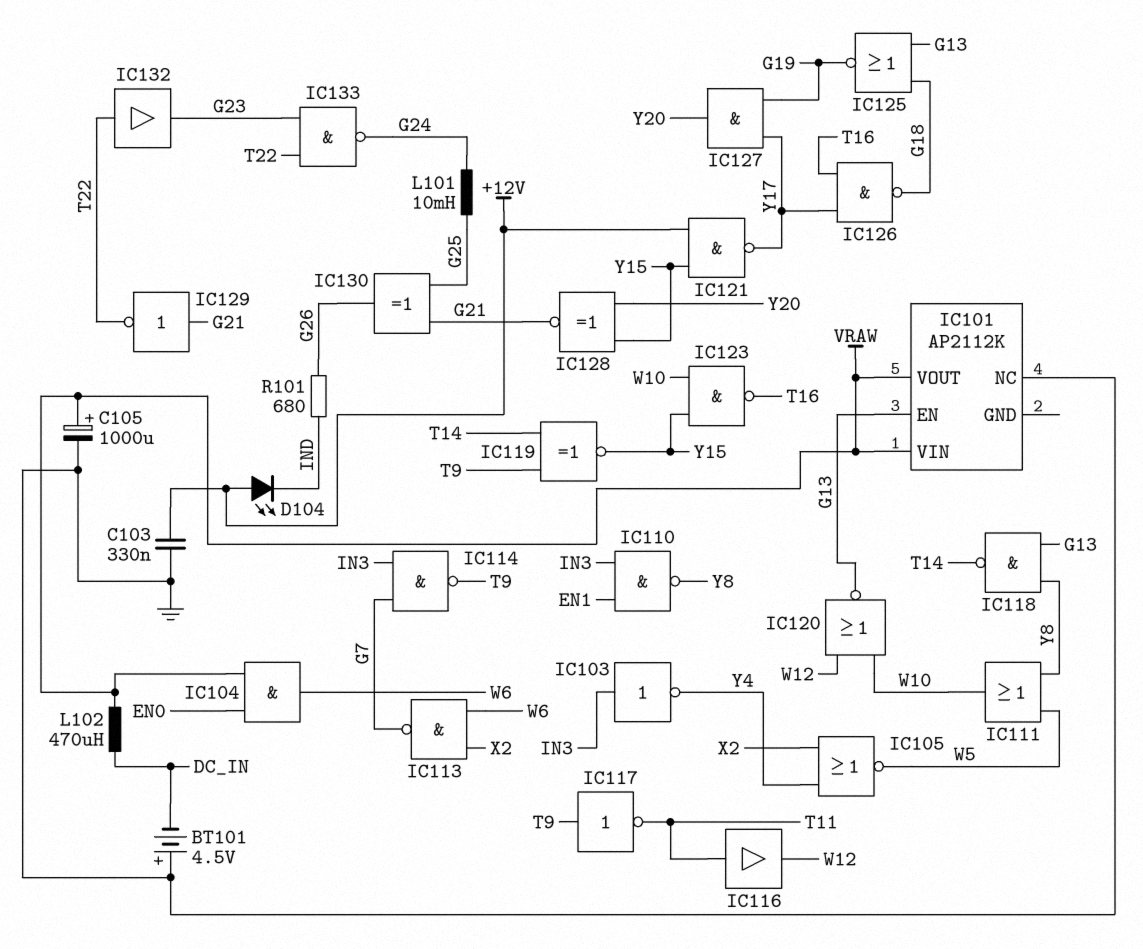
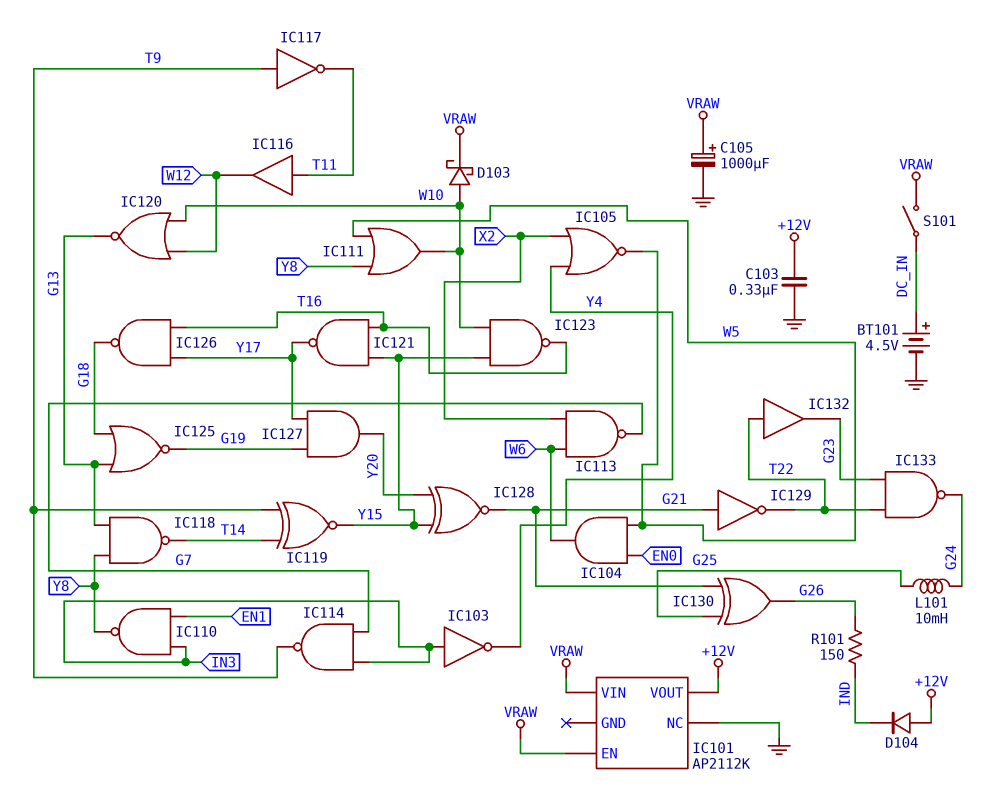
BT101: 4.5V (plus GND, minus DC_IN) -> 4.5V (plus DC_IN, minus GND)
D103: none -> schottky (A W10, K VRAW)
D104: LED (A +12V, K IND) -> diode (A +12V, K IND)
IC101 pin EN: G13 -> VRAW
IC101 pin VOUT: VRAW -> +12V
IC104: AND (in EN0, in VRAW, out W6) -> AND (in EN0, in W5, out W6)
IC121: NAND (in +12V, in Y15, out Y17) -> NAND (in T16, in Y15, out Y17)
L102: 470uH (DC_IN, VRAW) -> none
R101: 680 (G26, IND) -> 150 (G26, IND)
S101: none -> switch (DC_IN, VRAW)

